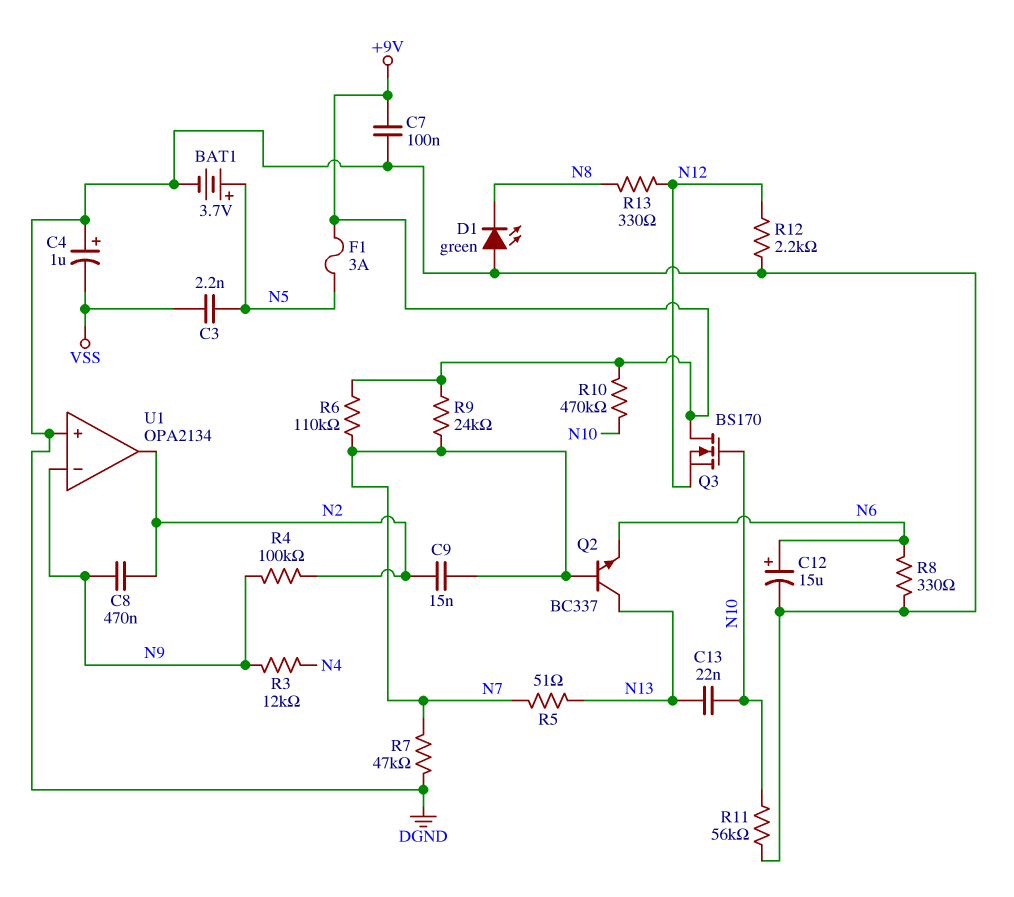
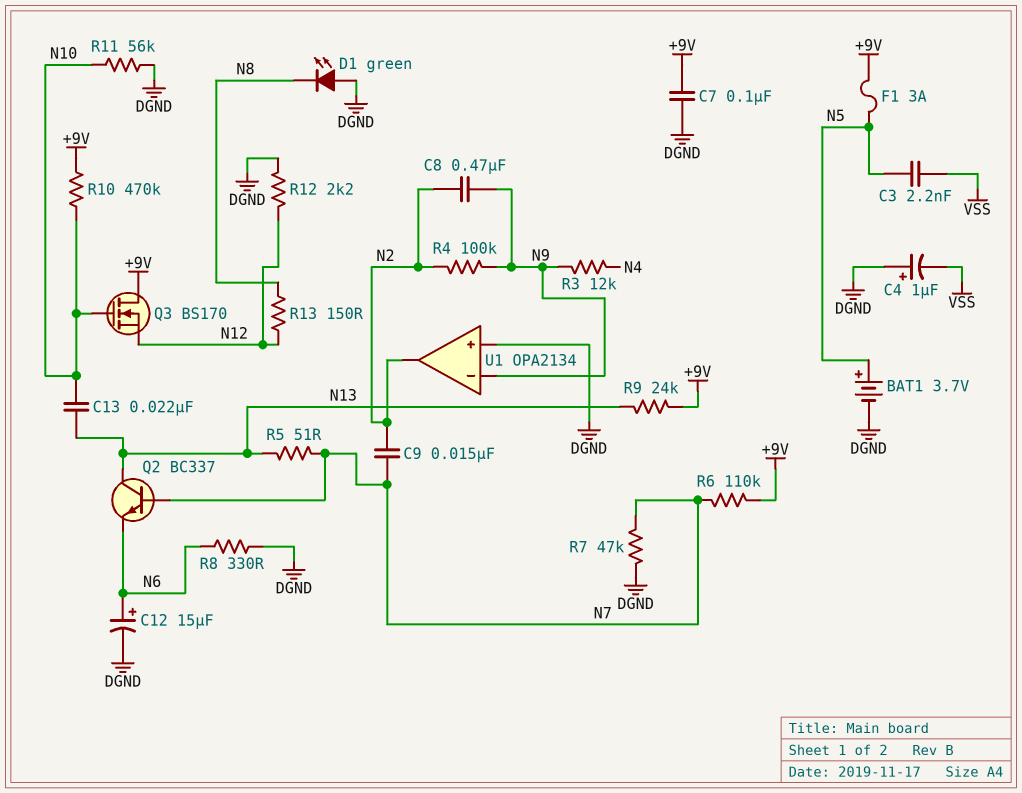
R9: 24k (+9V, N7) -> 24k (+9V, N13)
R13: 330 (N8, N12) -> 150 (N8, N12)

